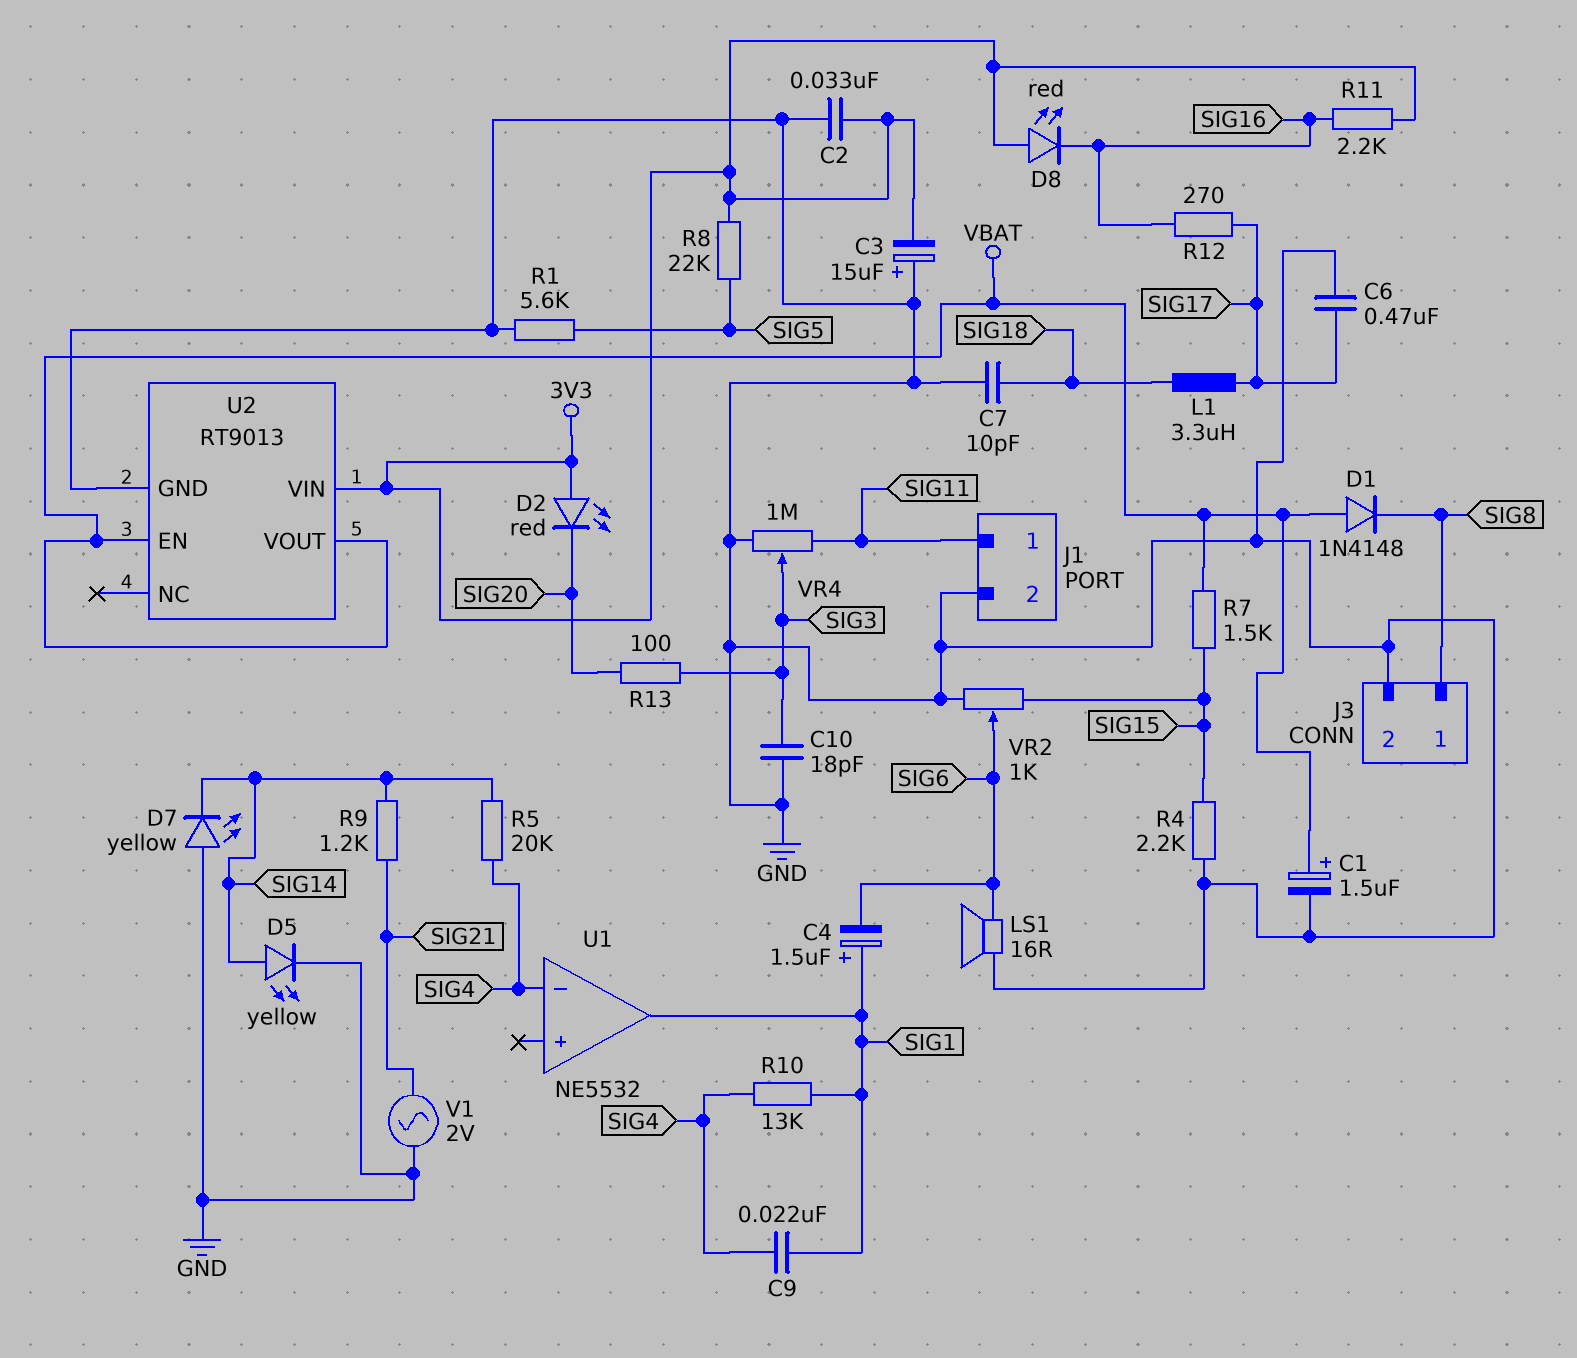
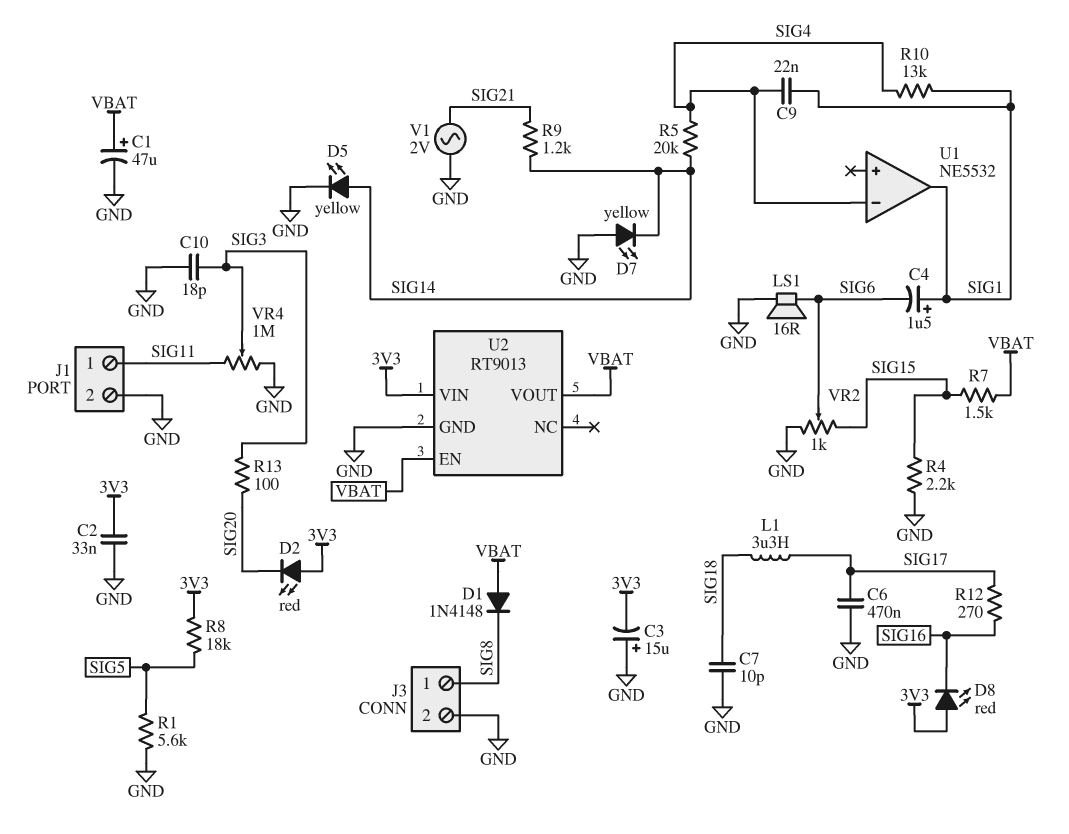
C1: 1.5uF (plus VBAT, minus GND) -> 47uF (plus VBAT, minus GND)
R8: 22k (3V3, SIG5) -> 18k (3V3, SIG5)
R11: 2.2k (3V3, SIG16) -> none

